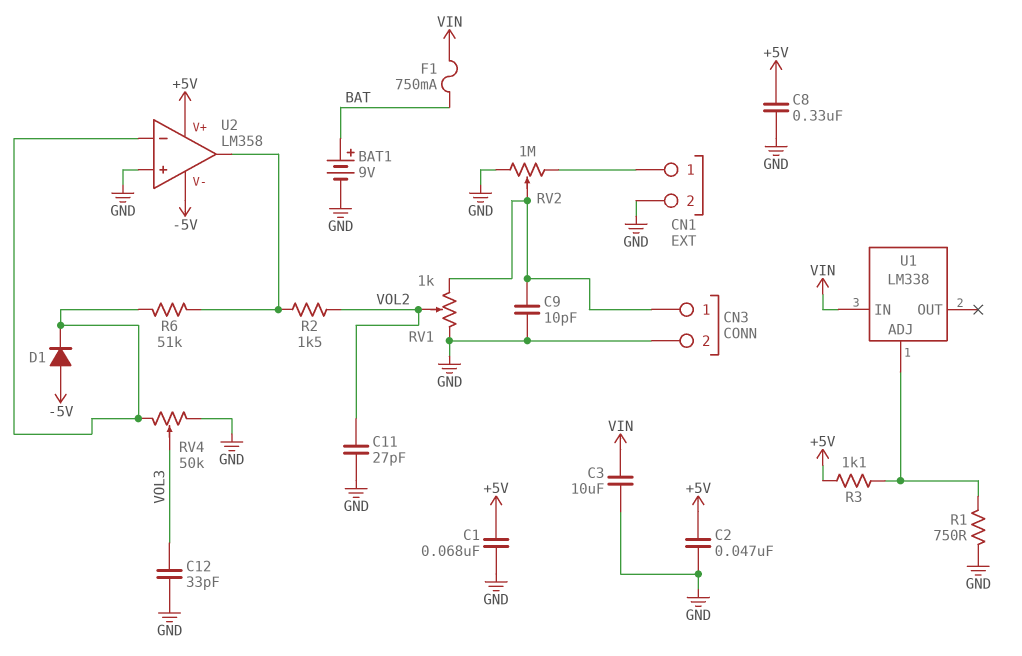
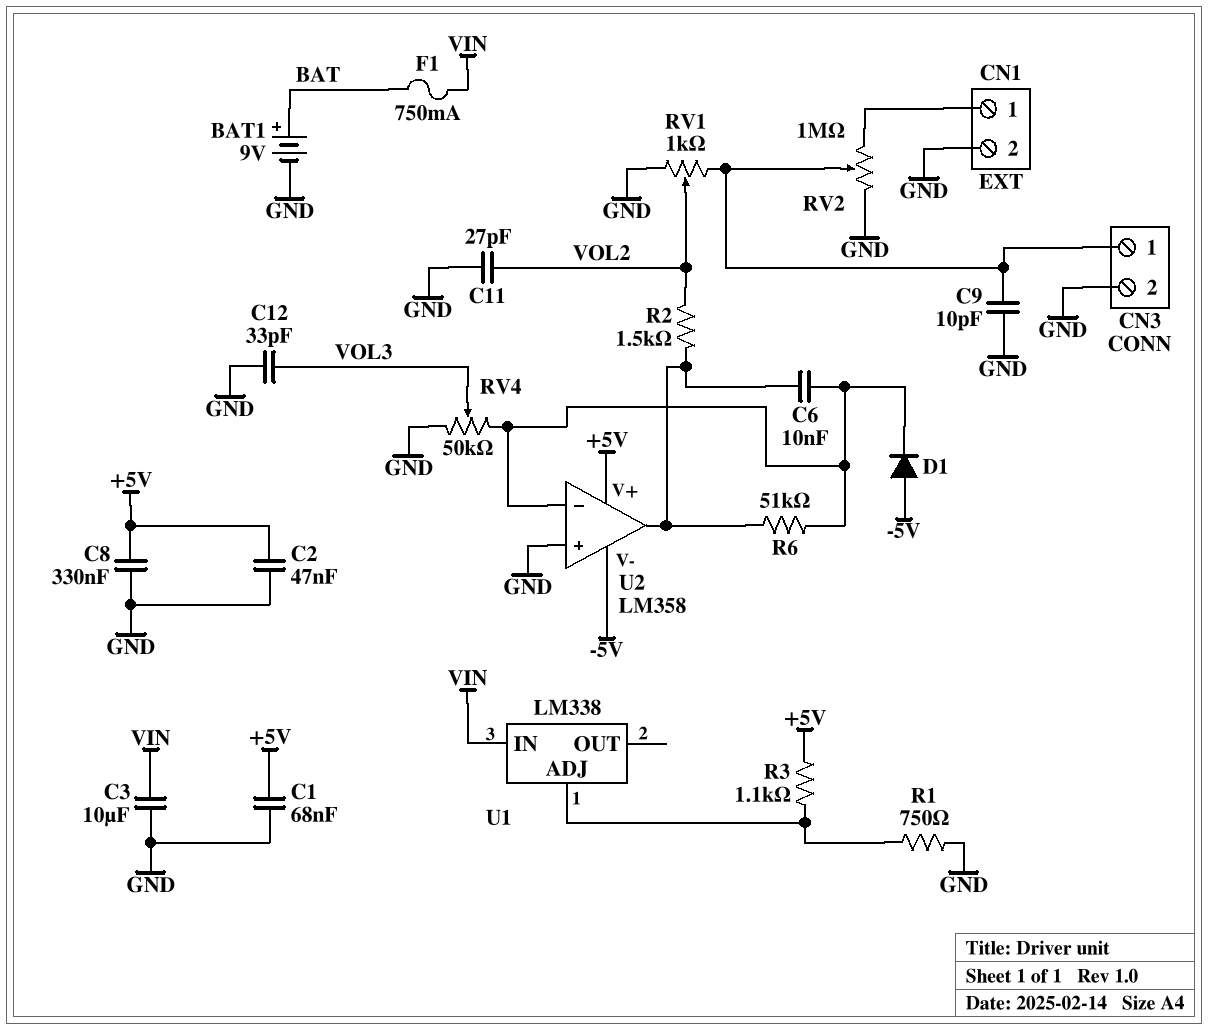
C6: none -> 10nF (U2/in-, U2/out)

